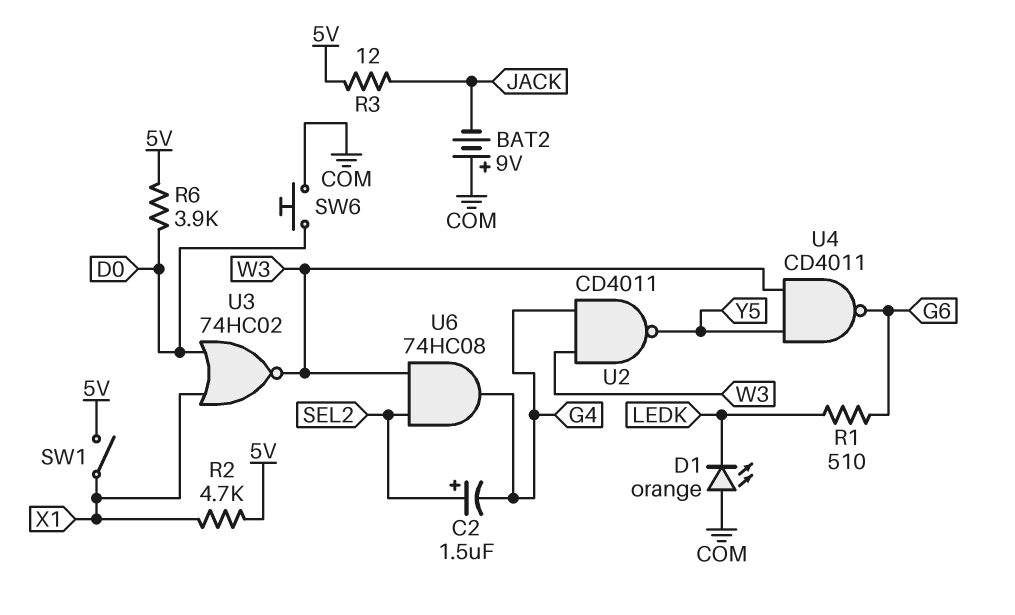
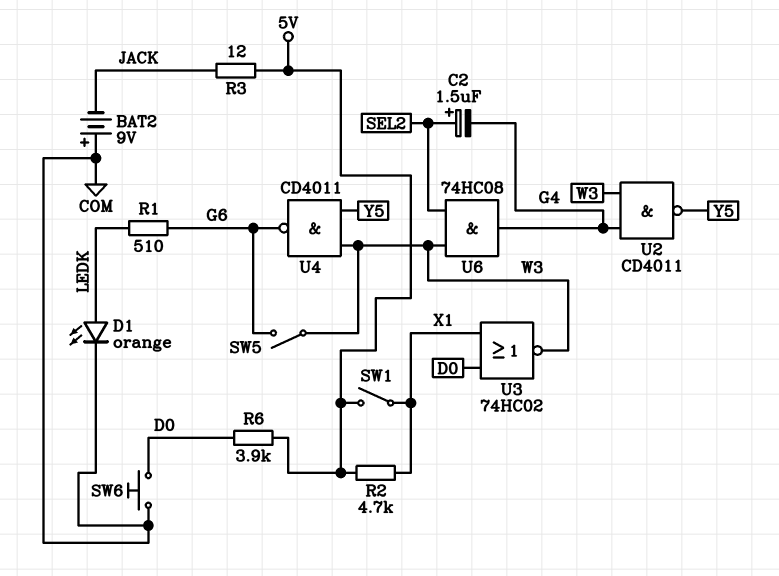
D1: LED orange (A COM, K LEDK) -> LED orange (A LEDK, K COM)
SW5: none -> switch (G6, W3)

